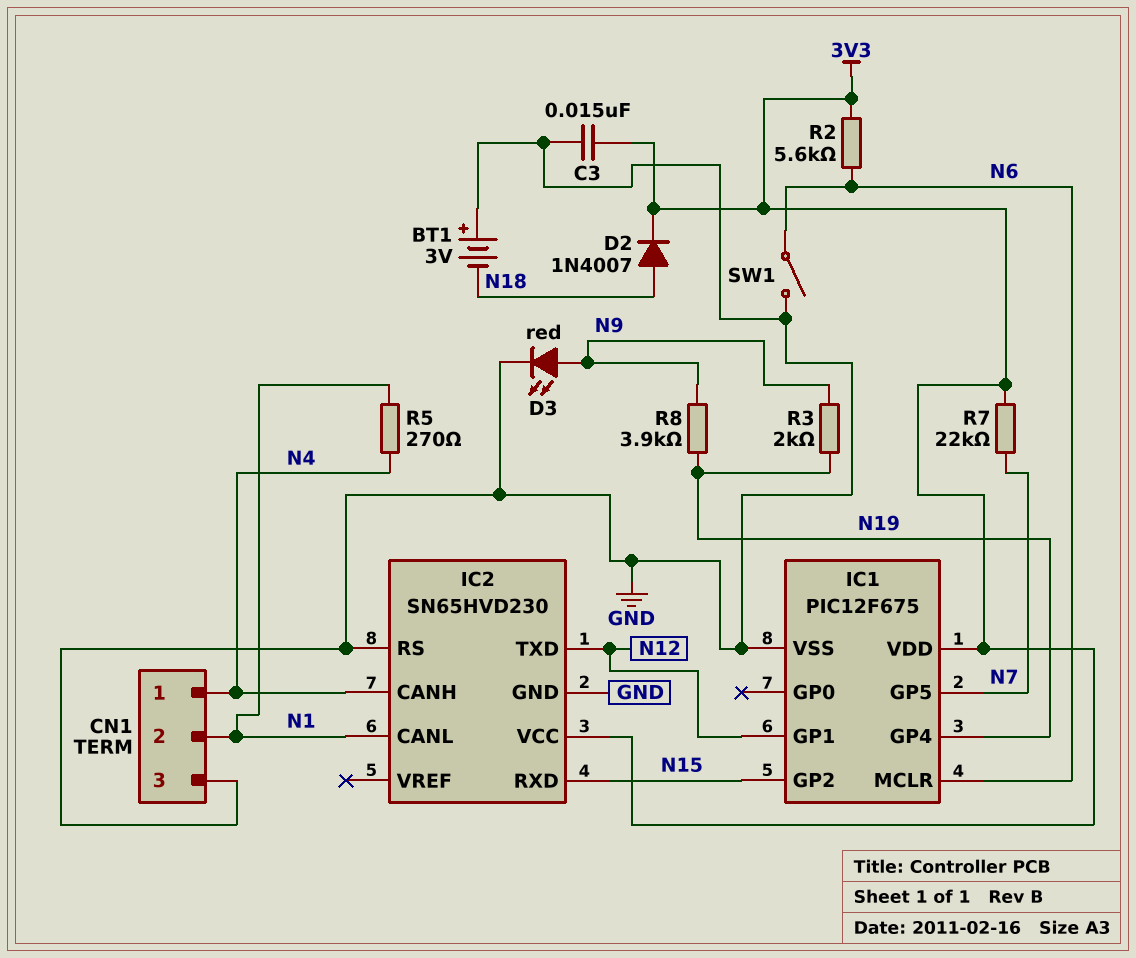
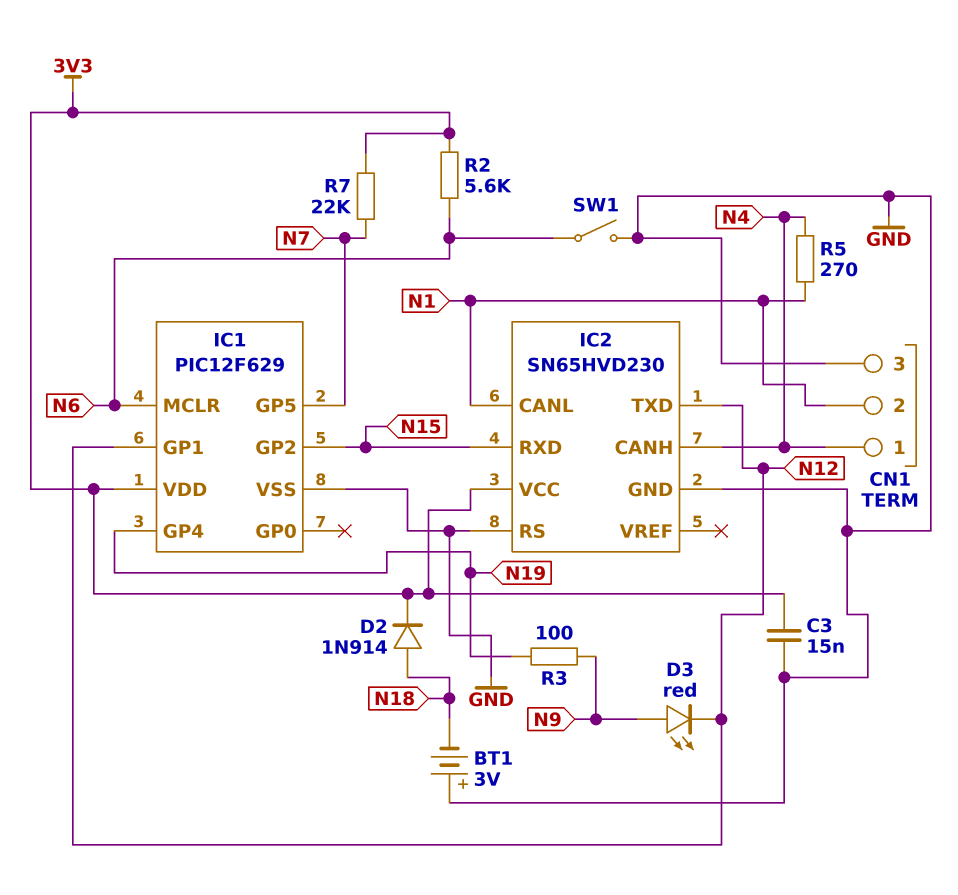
D2: diode 1N4007 (A N18, K 3V3) -> diode 1N914 (A N18, K 3V3)
D3: LED red (A N9, K GND) -> LED red (A N9, K N12)
IC1: PIC12F675 -> PIC12F629
R3: 2k (N9, N19) -> 100 (N9, N19)
R8: 3.9k (N9, N19) -> none

